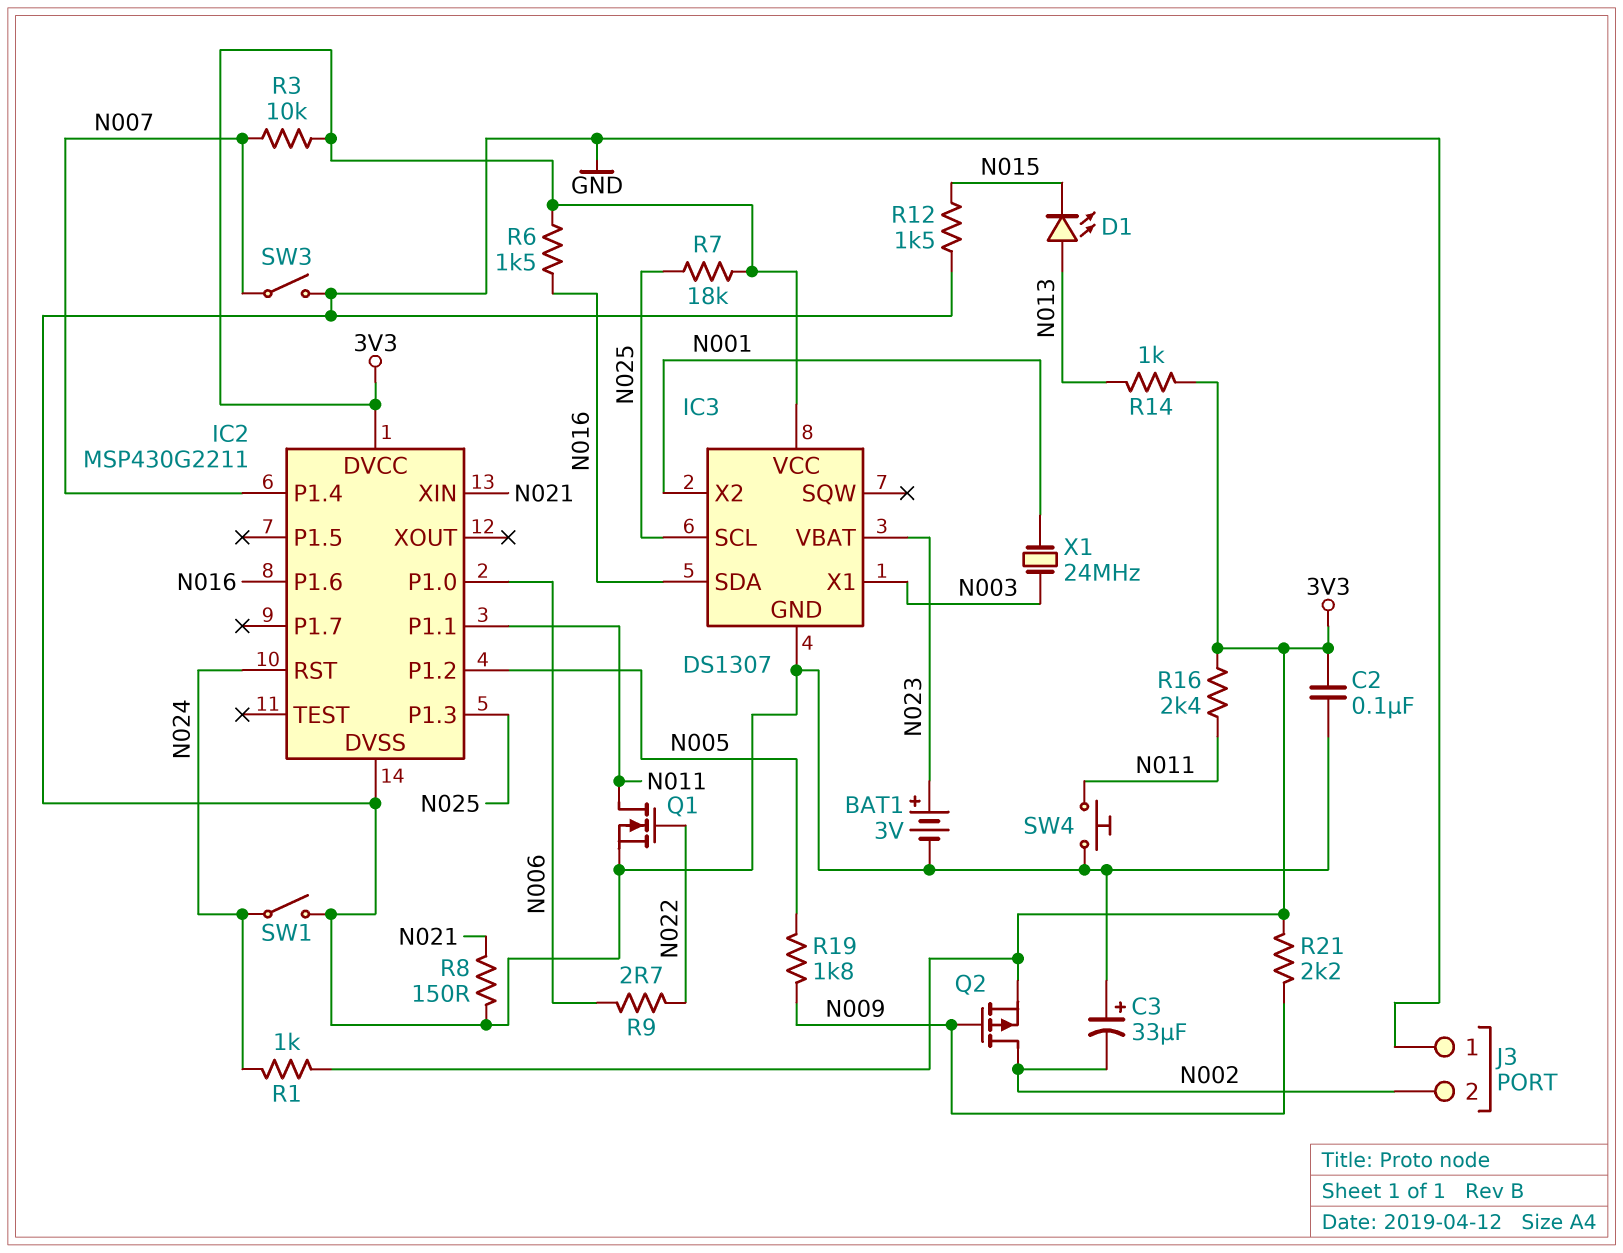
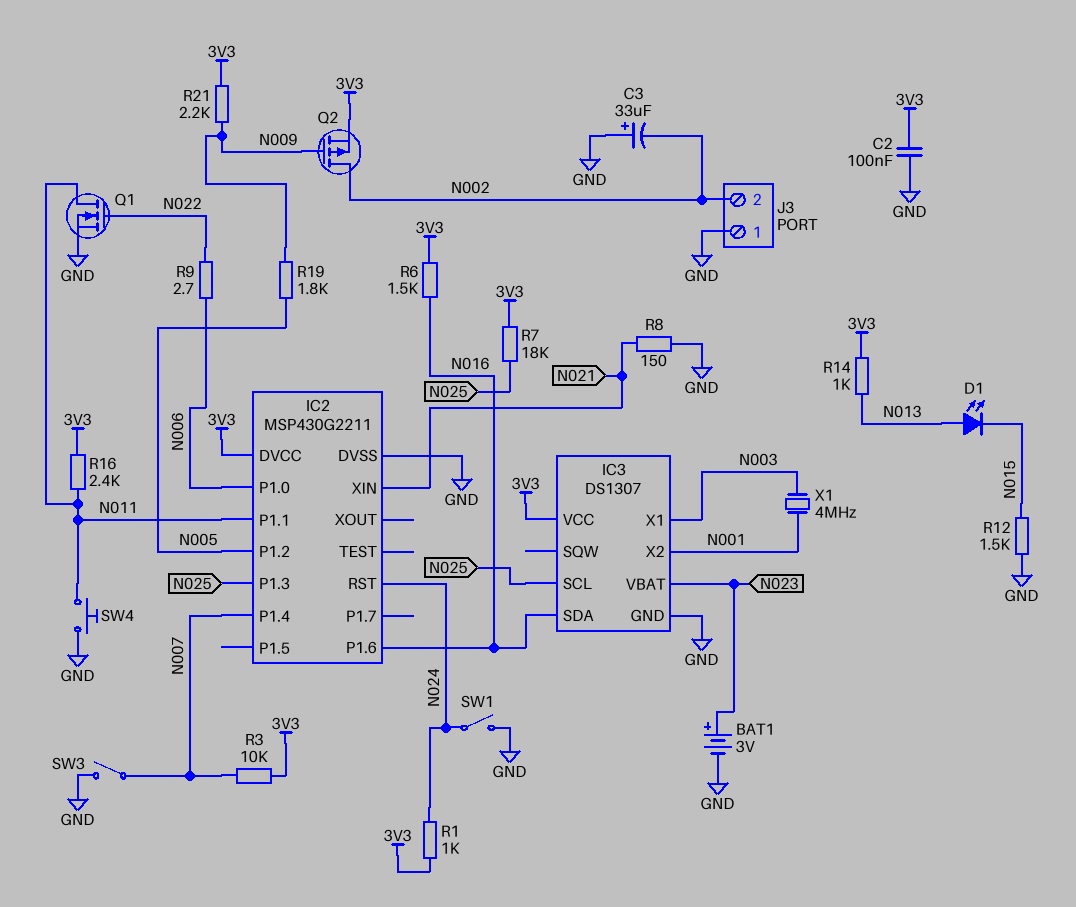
X1: 24MHz (N001, N003) -> 4MHz (N001, N003)

